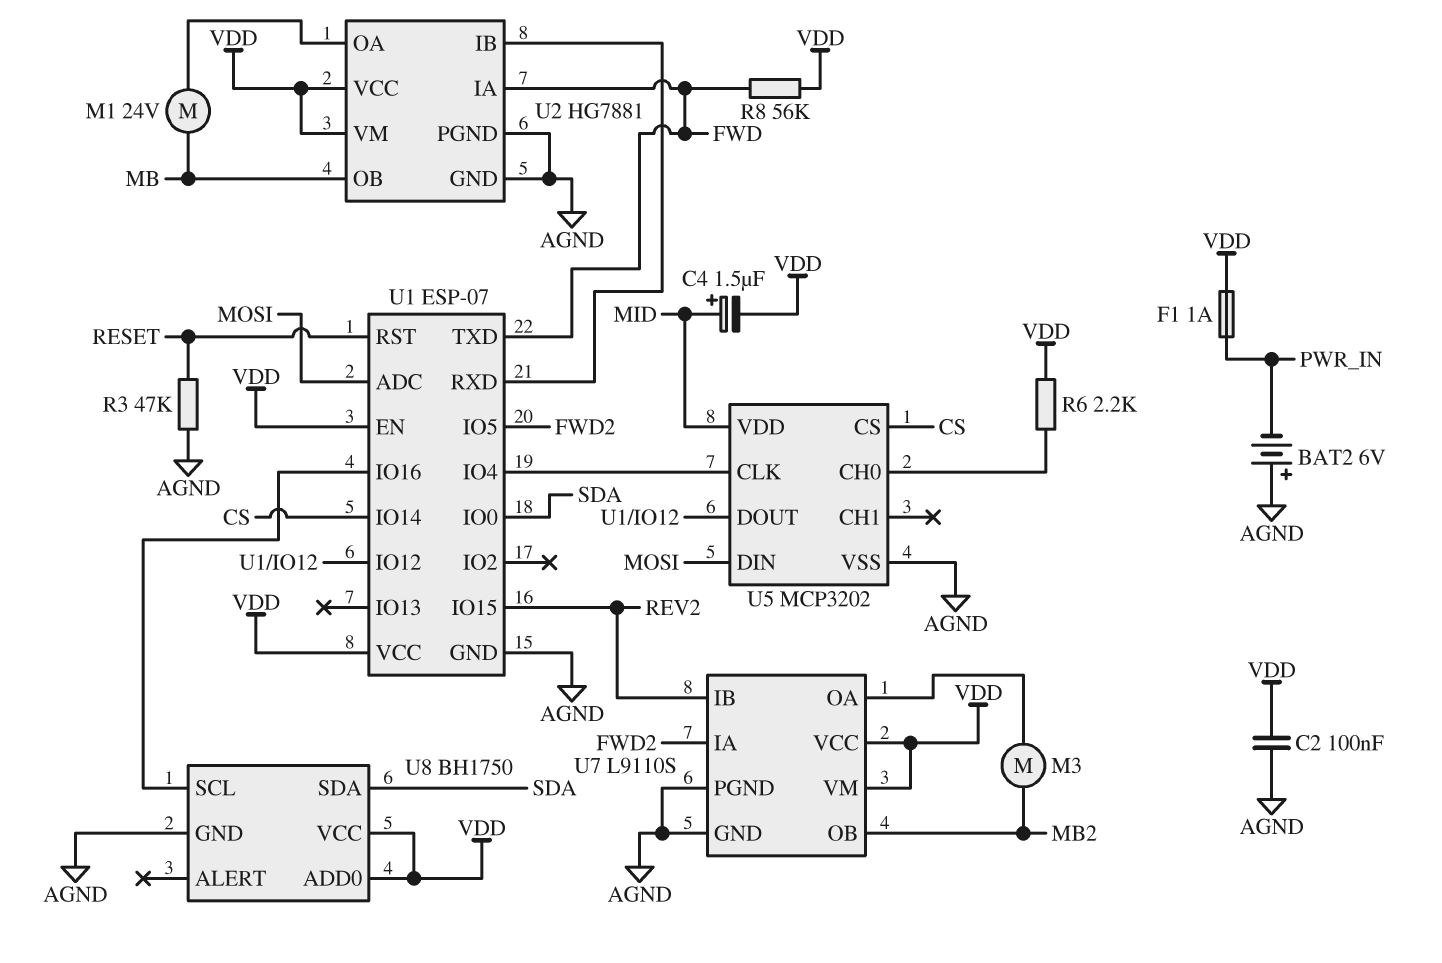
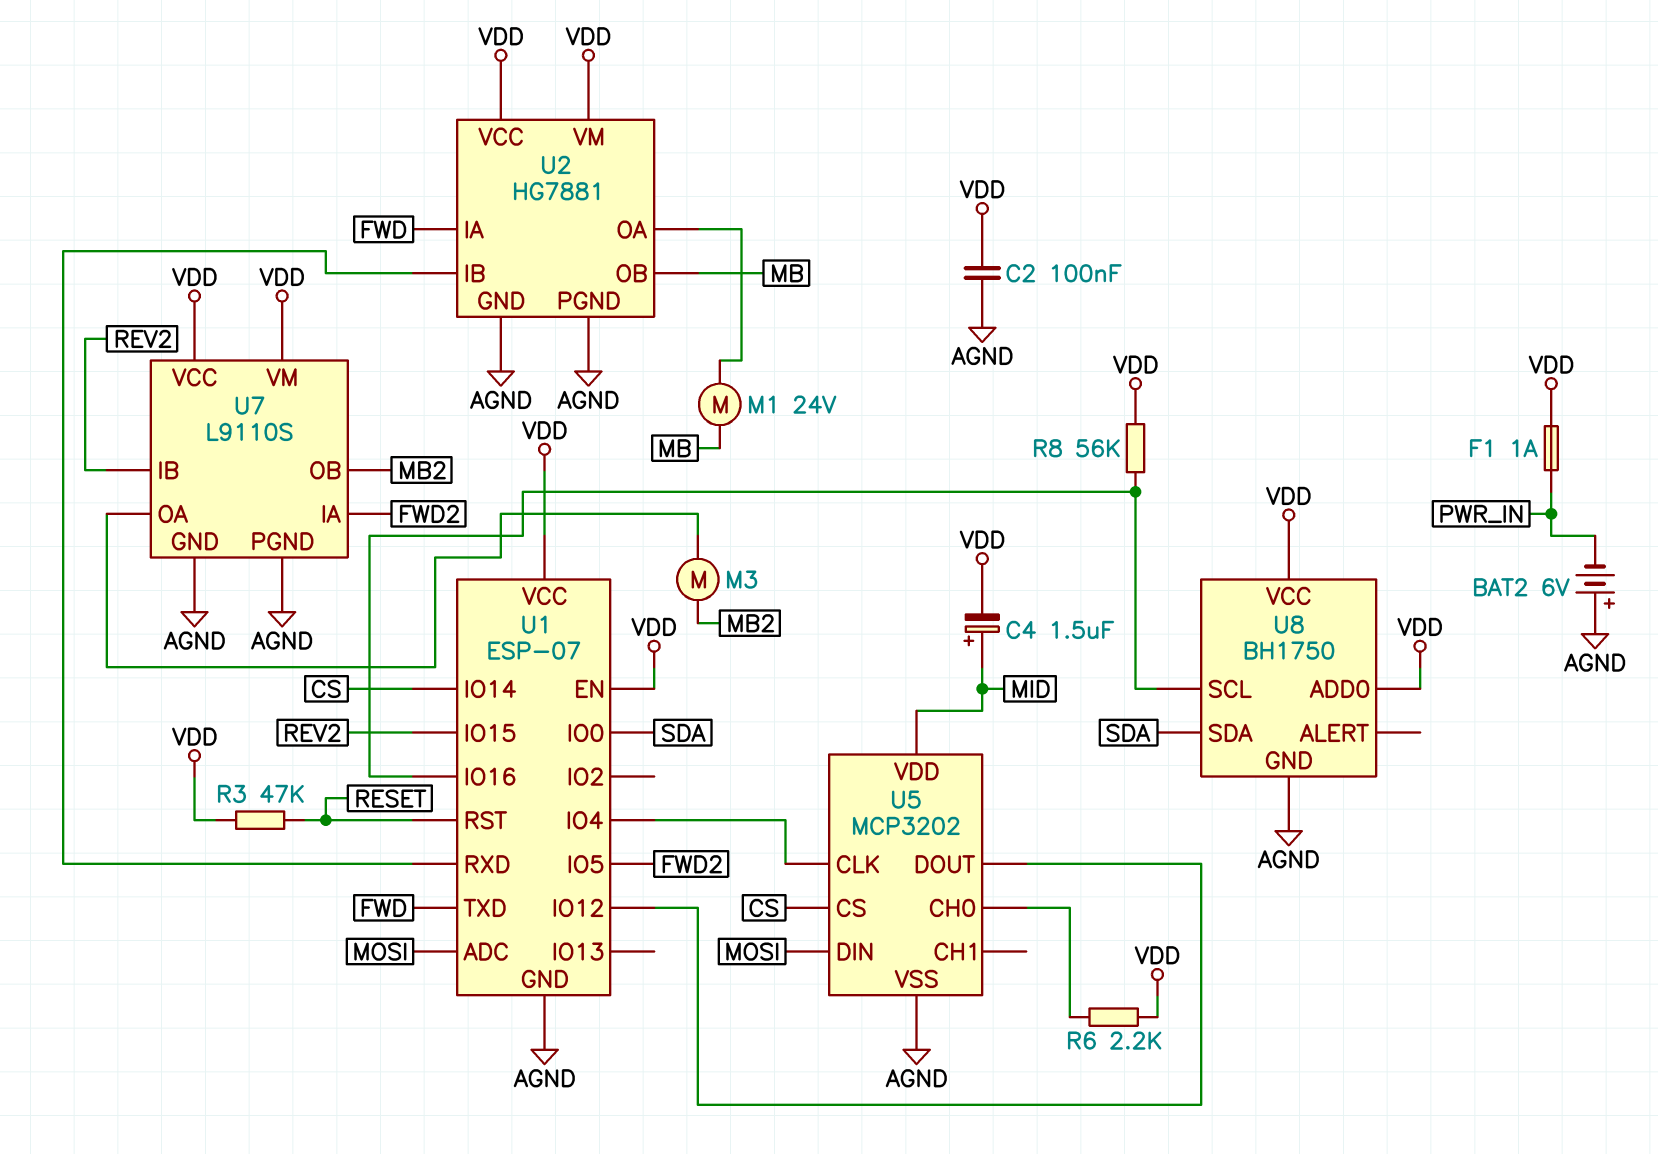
R3: 47k (AGND, RESET) -> 47k (RESET, VDD)
R8: 56k (FWD, VDD) -> 56k (U1/IO16, VDD)

